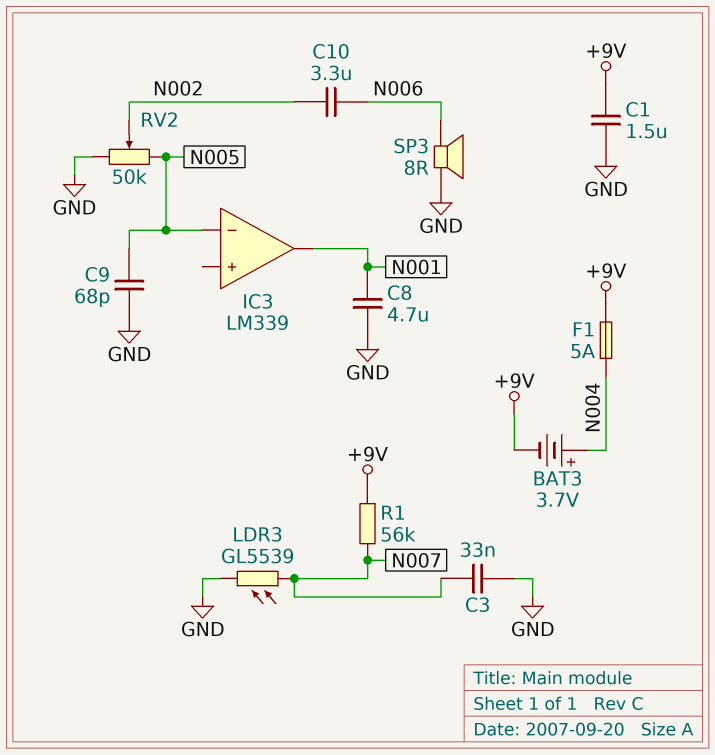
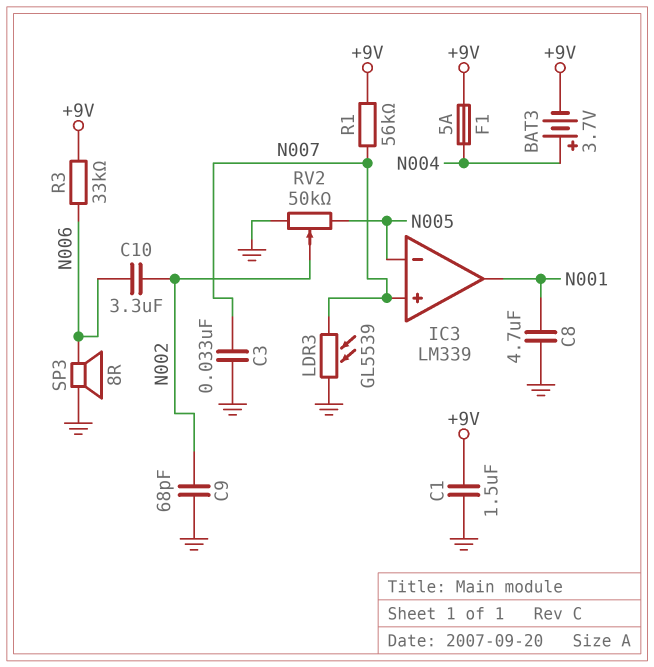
C9: 68pF (GND, N005) -> 68pF (GND, N002)
IC3 pin in+: none -> N007
R3: none -> 33k (+9V, N006)

